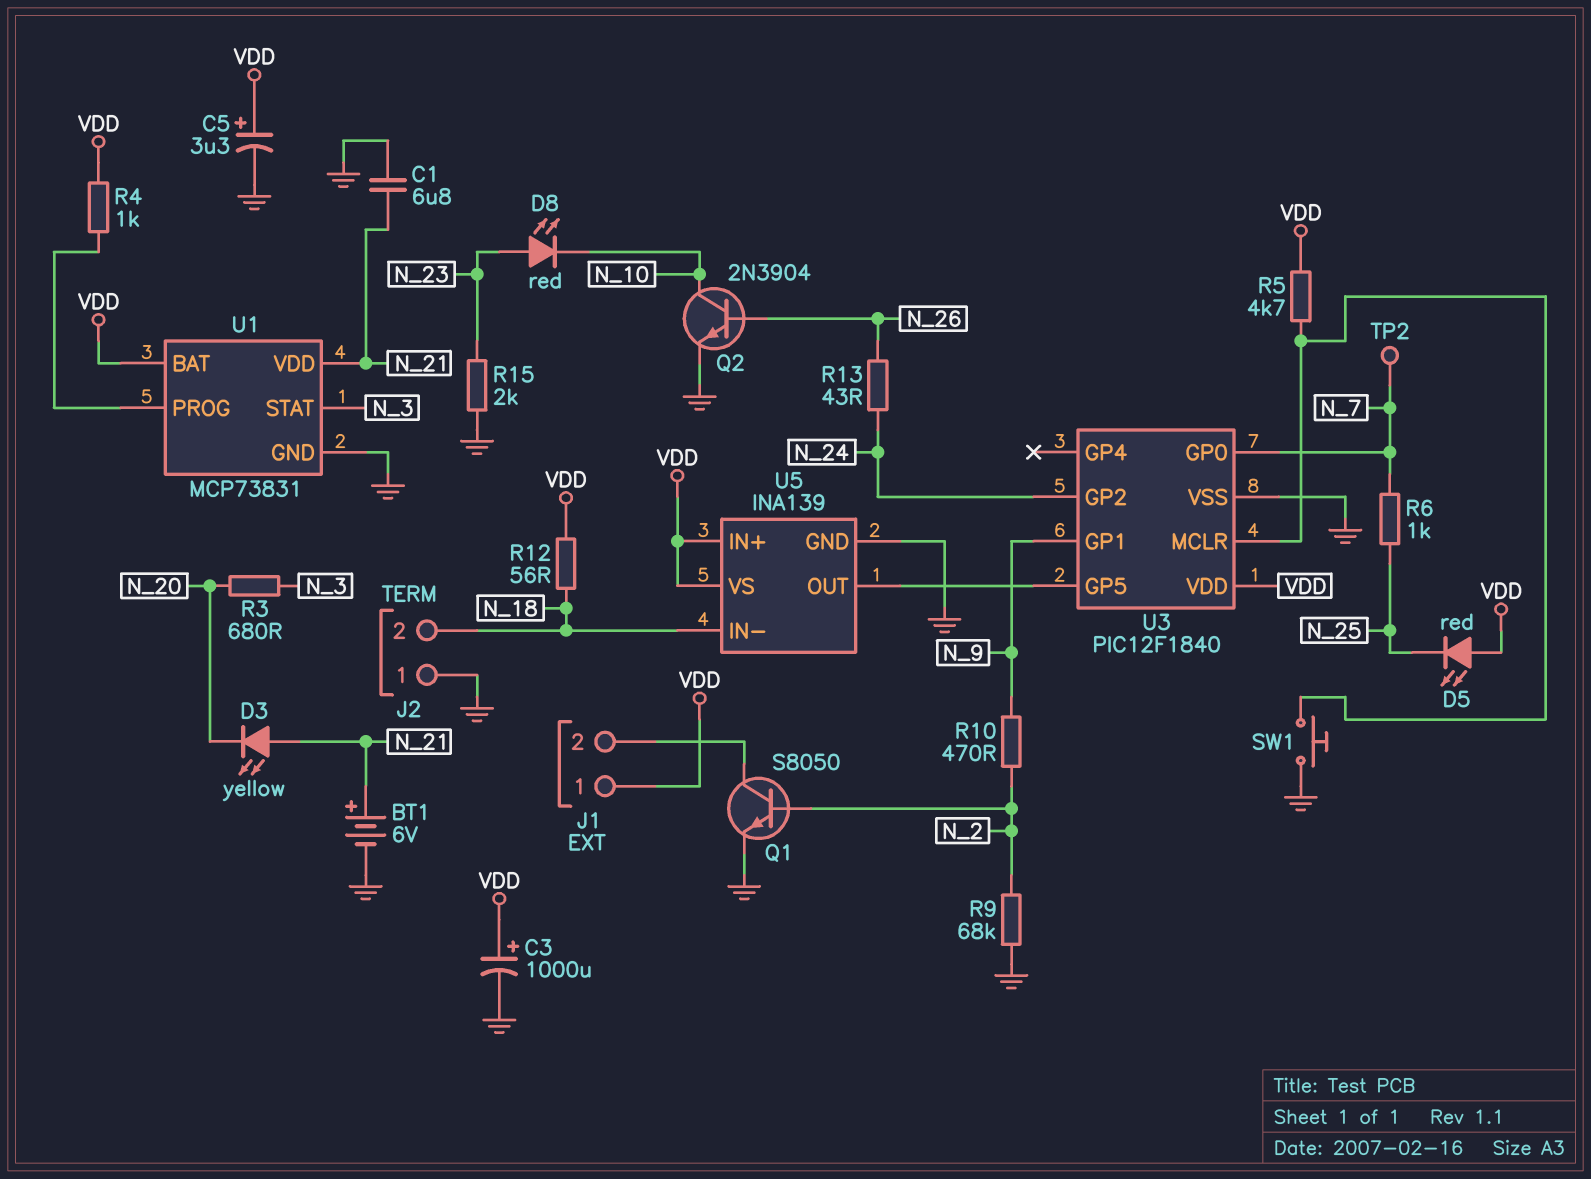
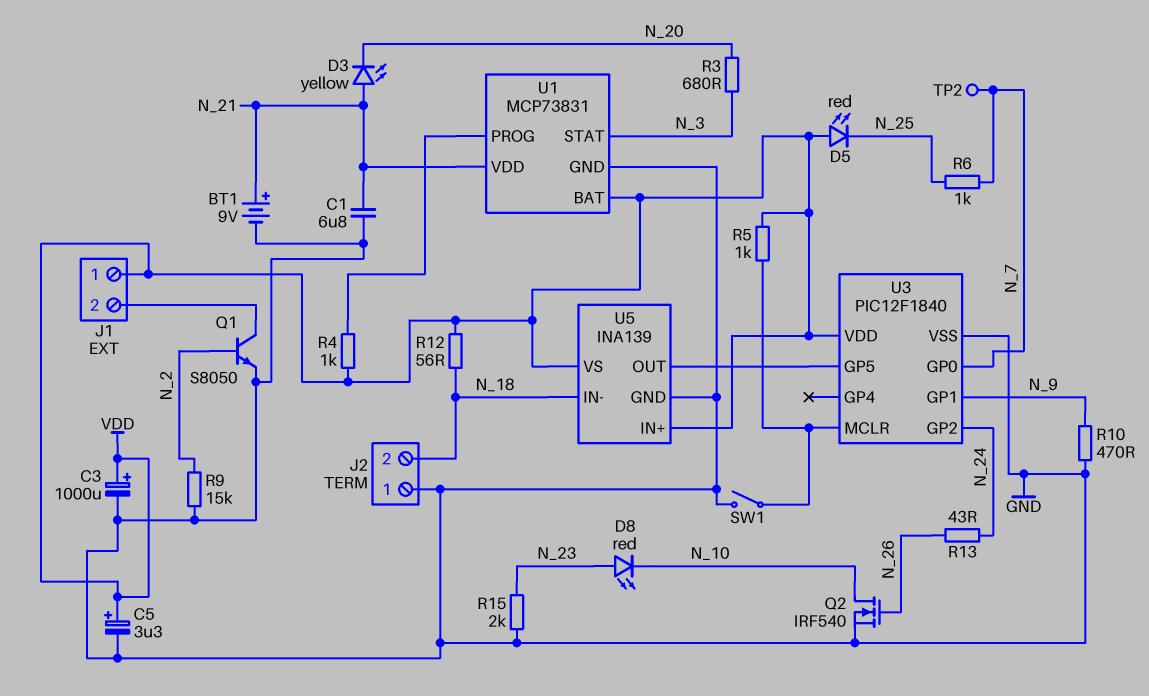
BT1: 6V (plus N_21, minus GND) -> 9V (plus N_21, minus GND)
Q2: NPN 2N3904 (B N_26, C N_10, E GND) -> NMOS IRF540 (G N_26, D N_10, S GND)
R5: 4.7k (U3/MCLR, VDD) -> 1k (U3/MCLR, VDD)
R9: 68k (GND, N_2) -> 15k (GND, N_2)
R10: 470 (N_2, N_9) -> 470 (GND, N_9)
SW1: button (GND, U3/MCLR) -> switch (GND, U3/MCLR)

